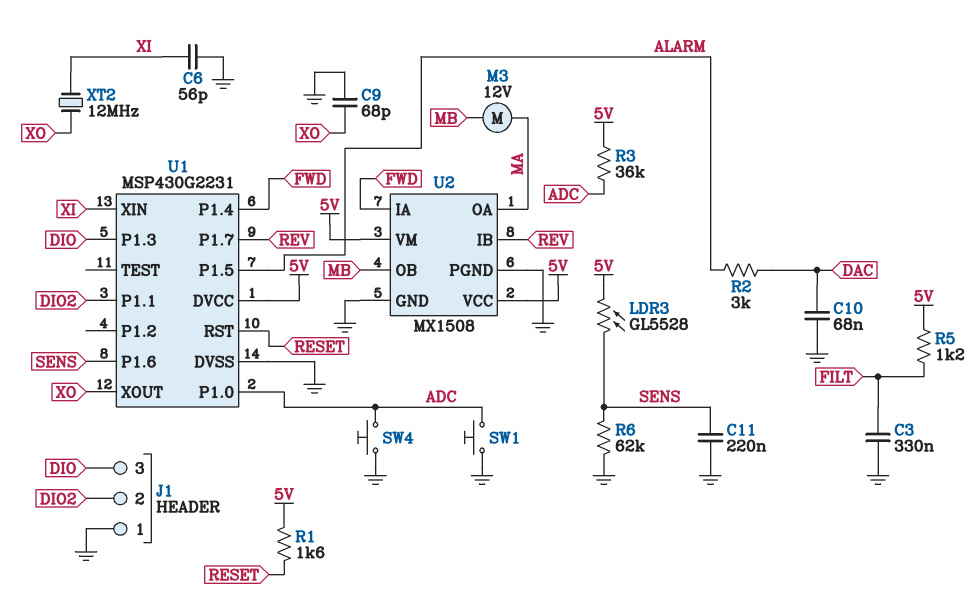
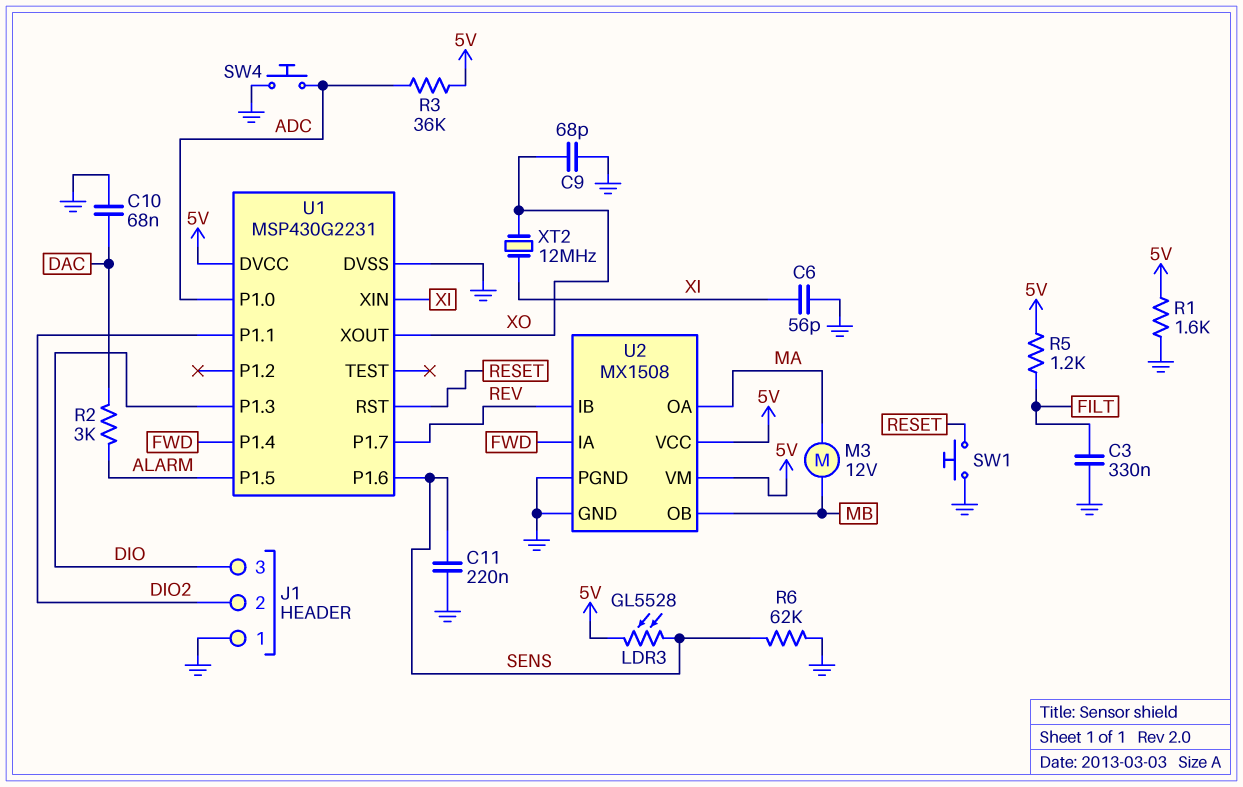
R1: 1.6k (5V, RESET) -> 1.6k (5V, GND)
SW1: button (ADC, GND) -> button (GND, RESET)

